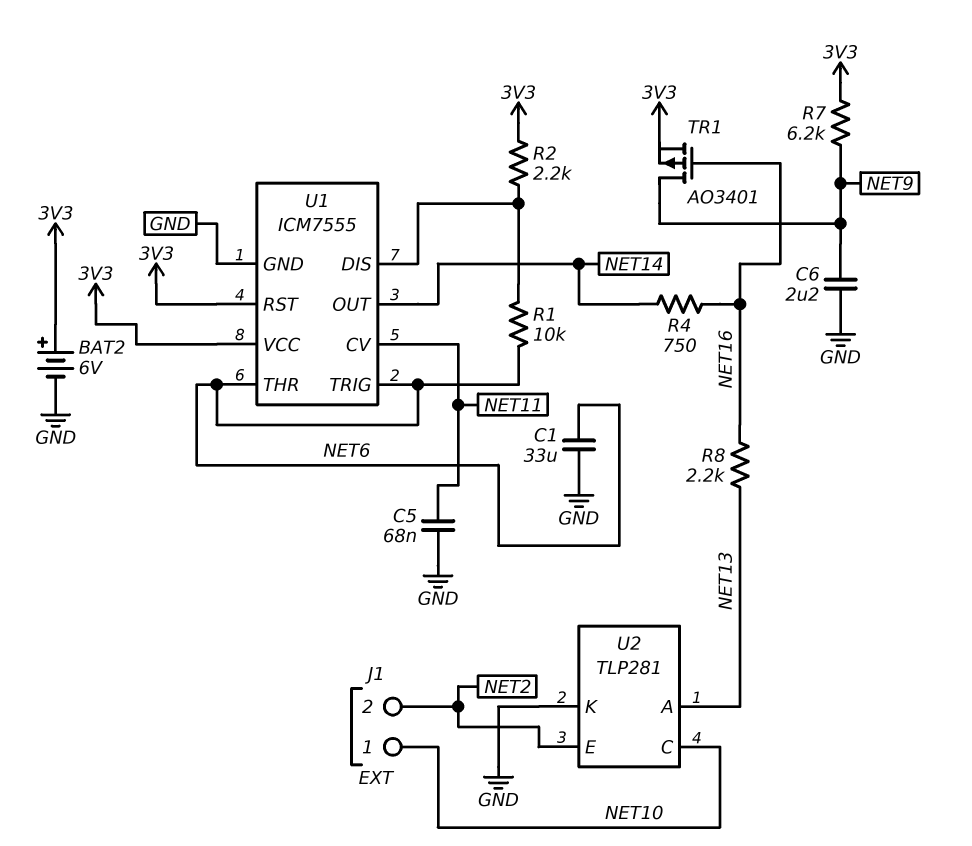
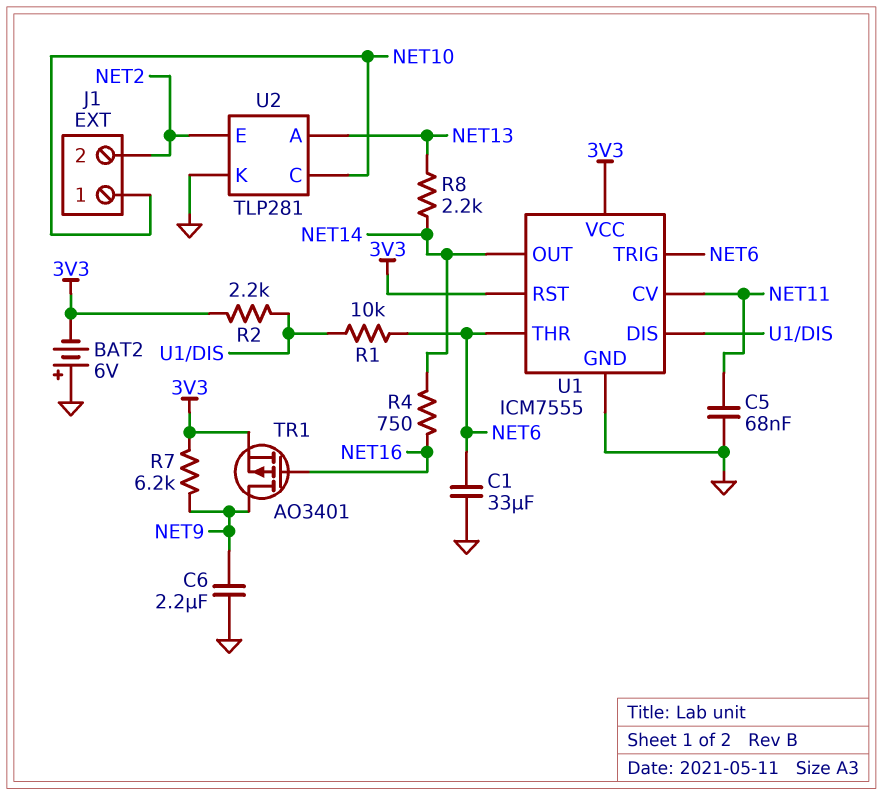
BAT2: 6V (plus 3V3, minus GND) -> 6V (plus GND, minus 3V3)
R8: 2.2k (NET13, NET16) -> 2.2k (NET13, NET14)

